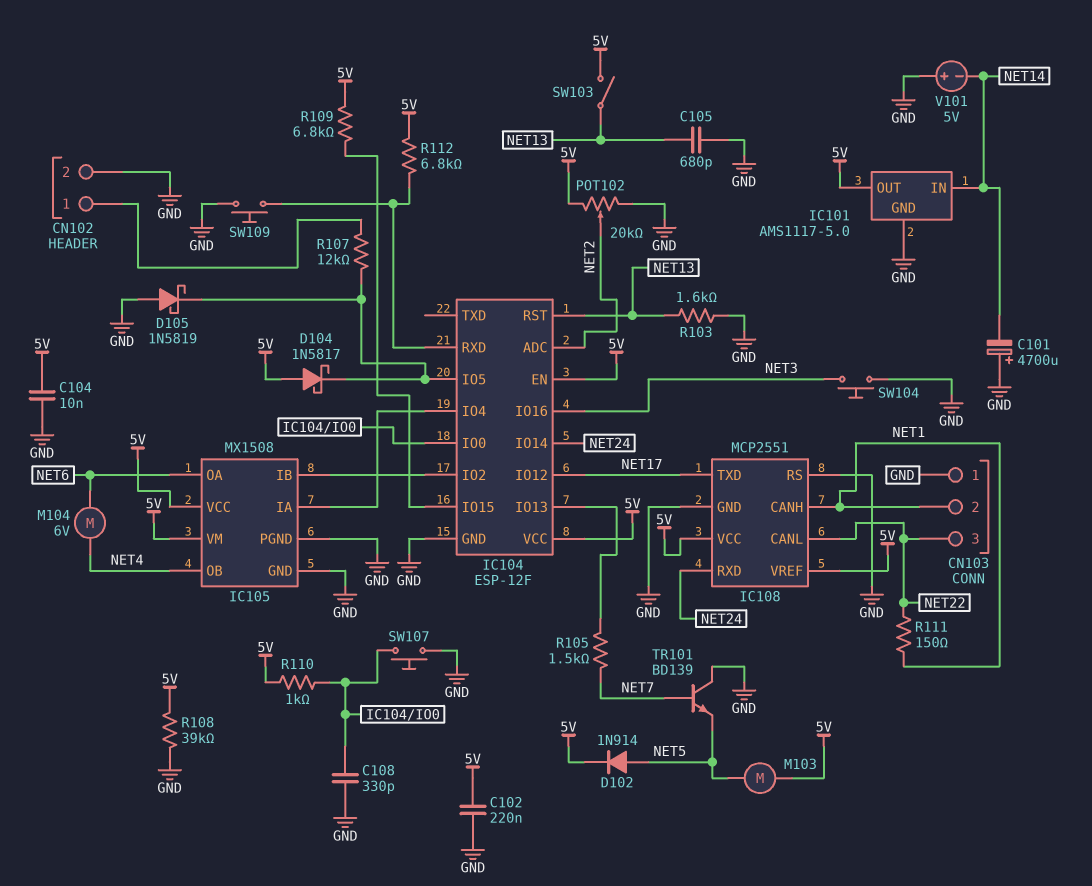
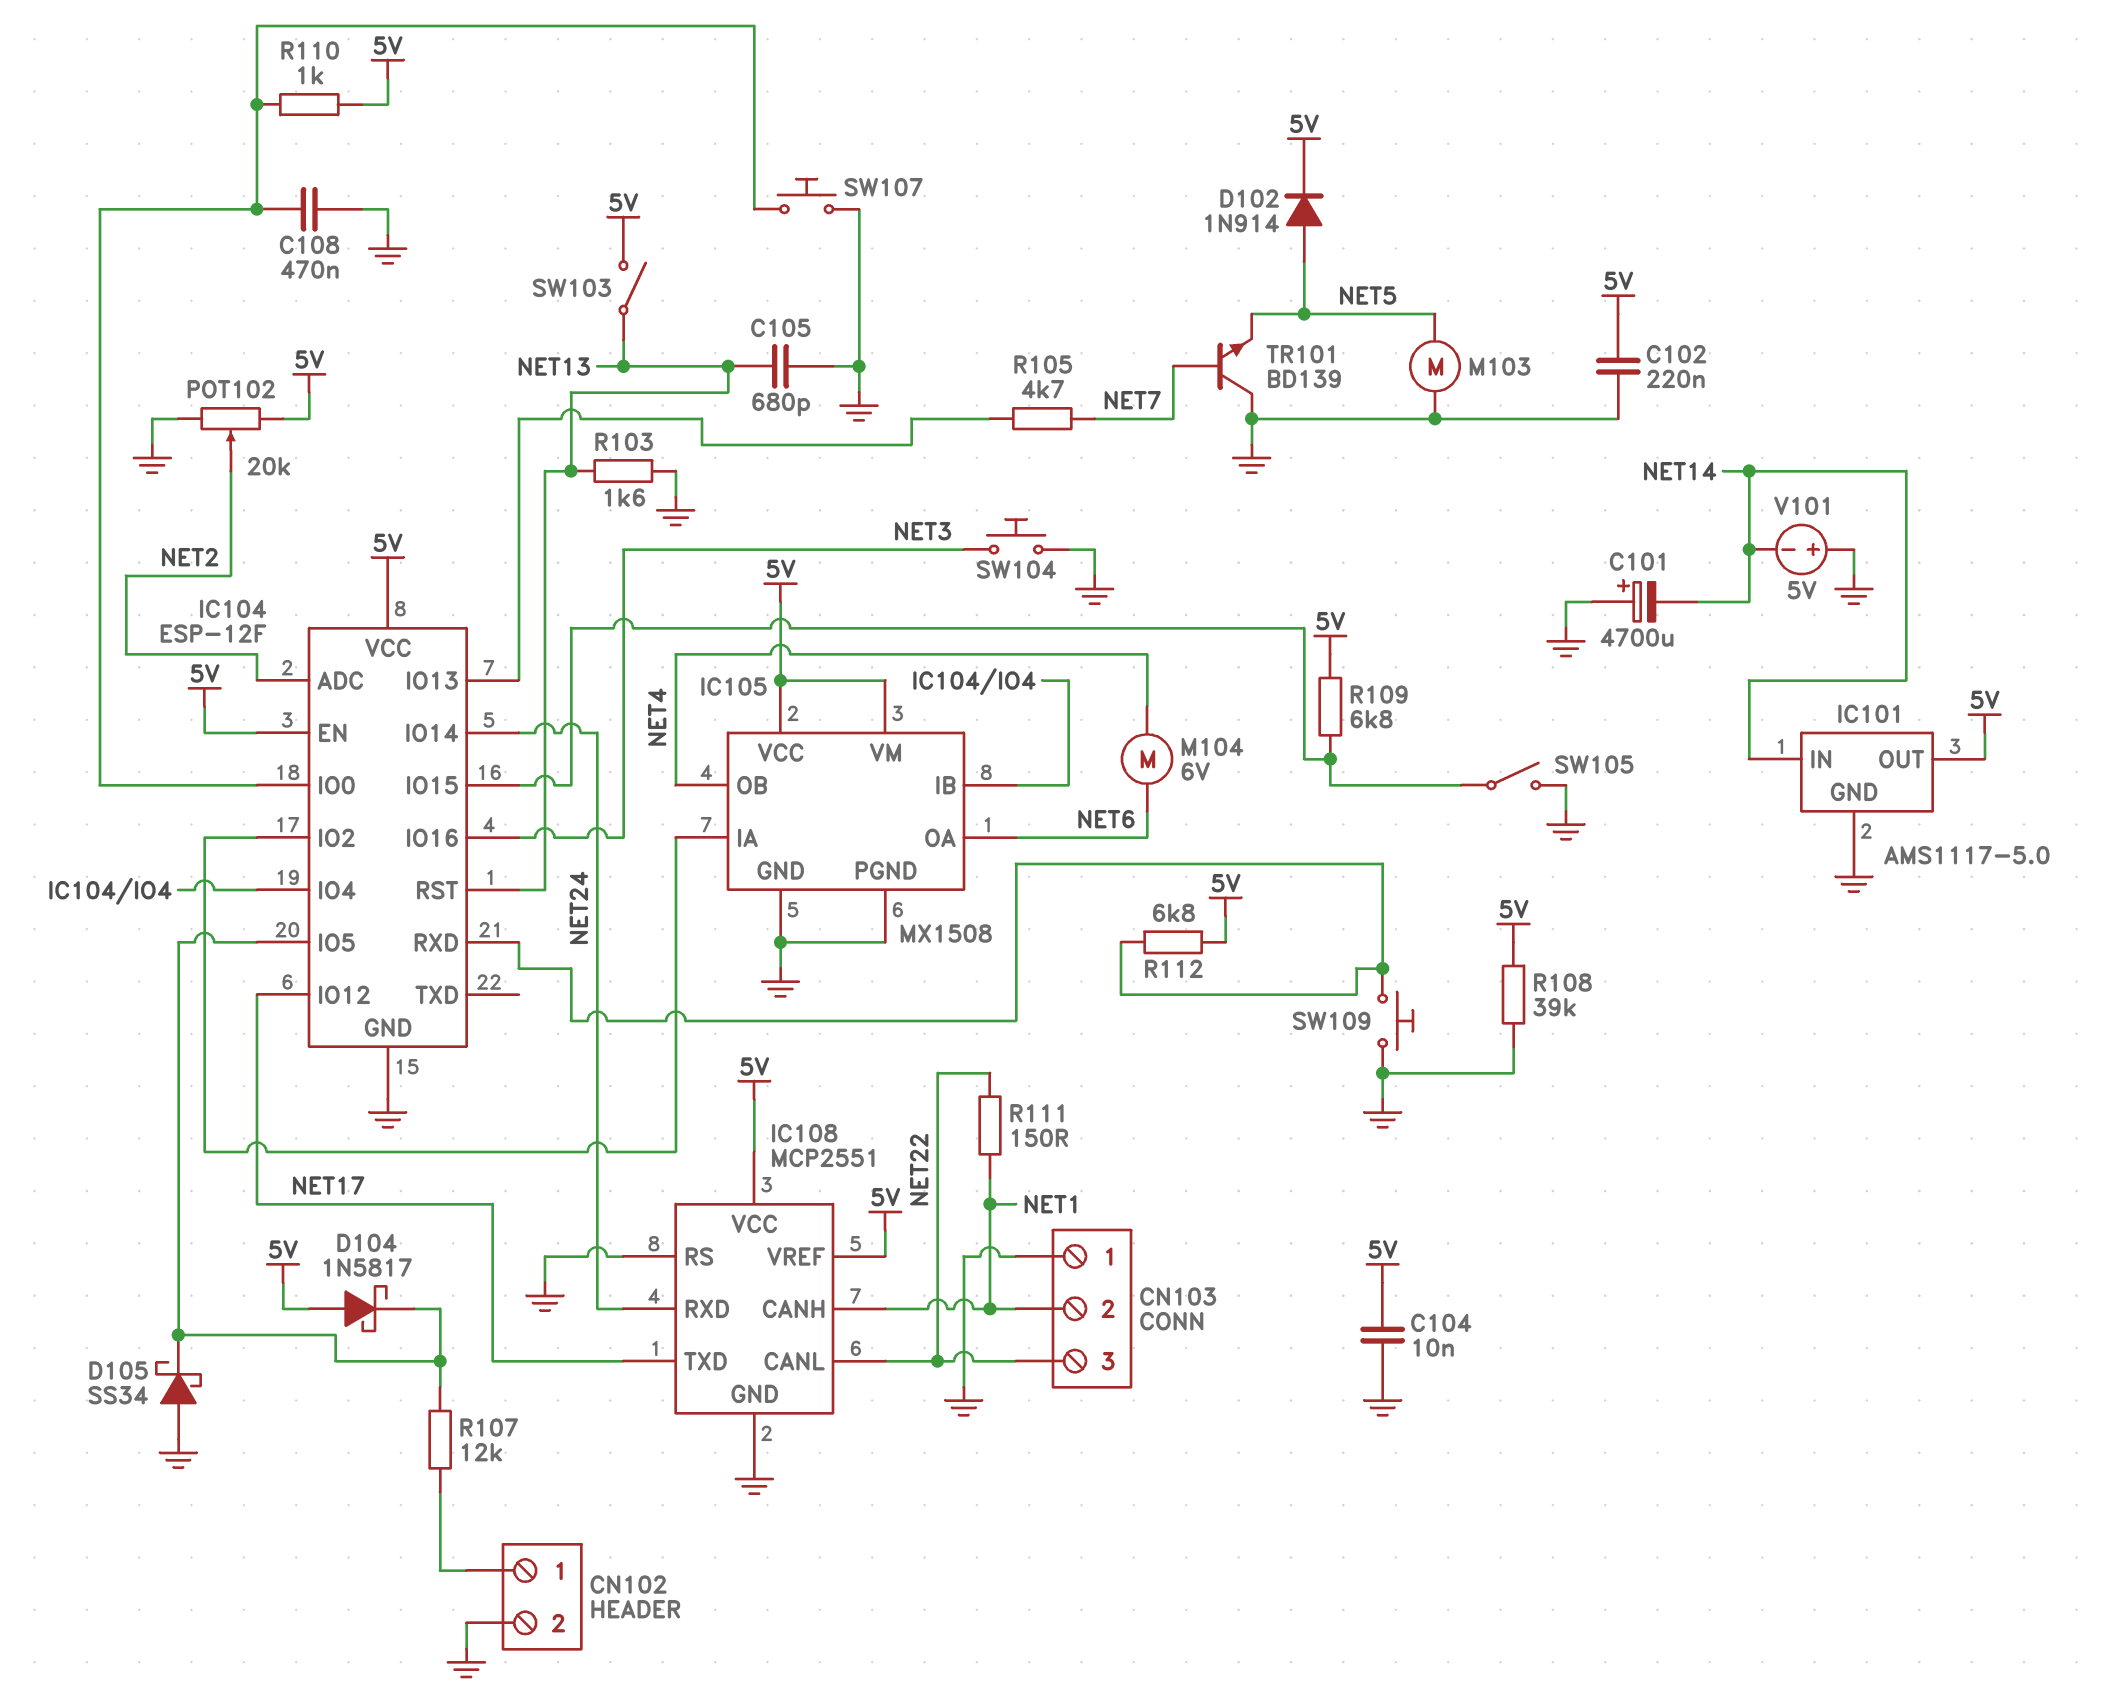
C108: 330pF (GND, IC104/IO0) -> 470nF (GND, IC104/IO0)
D105: schottky 1N5819 (A GND, K IC104/IO5) -> schottky SS34 (A GND, K IC104/IO5)
IC105 pin IA: IC104/IO4 -> IC104/IO2
IC105 pin IB: IC104/IO2 -> IC104/IO4
M103: motor (5V, NET5) -> motor (GND, NET5)
R105: 1.5k (IC104/IO13, NET7) -> 4.7k (IC104/IO13, NET7)
SW105: none -> switch (GND, IC104/IO15)

